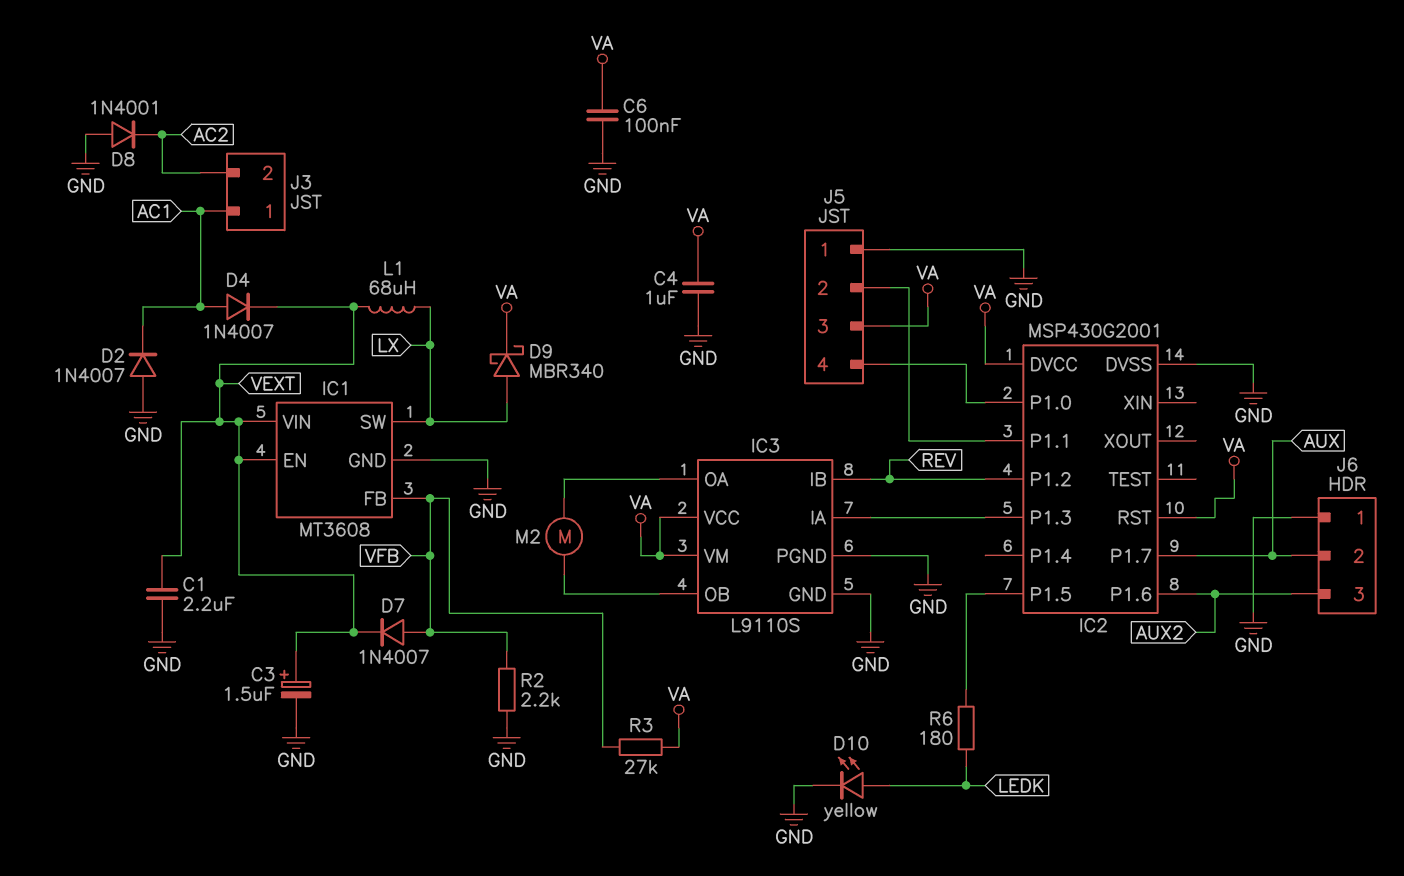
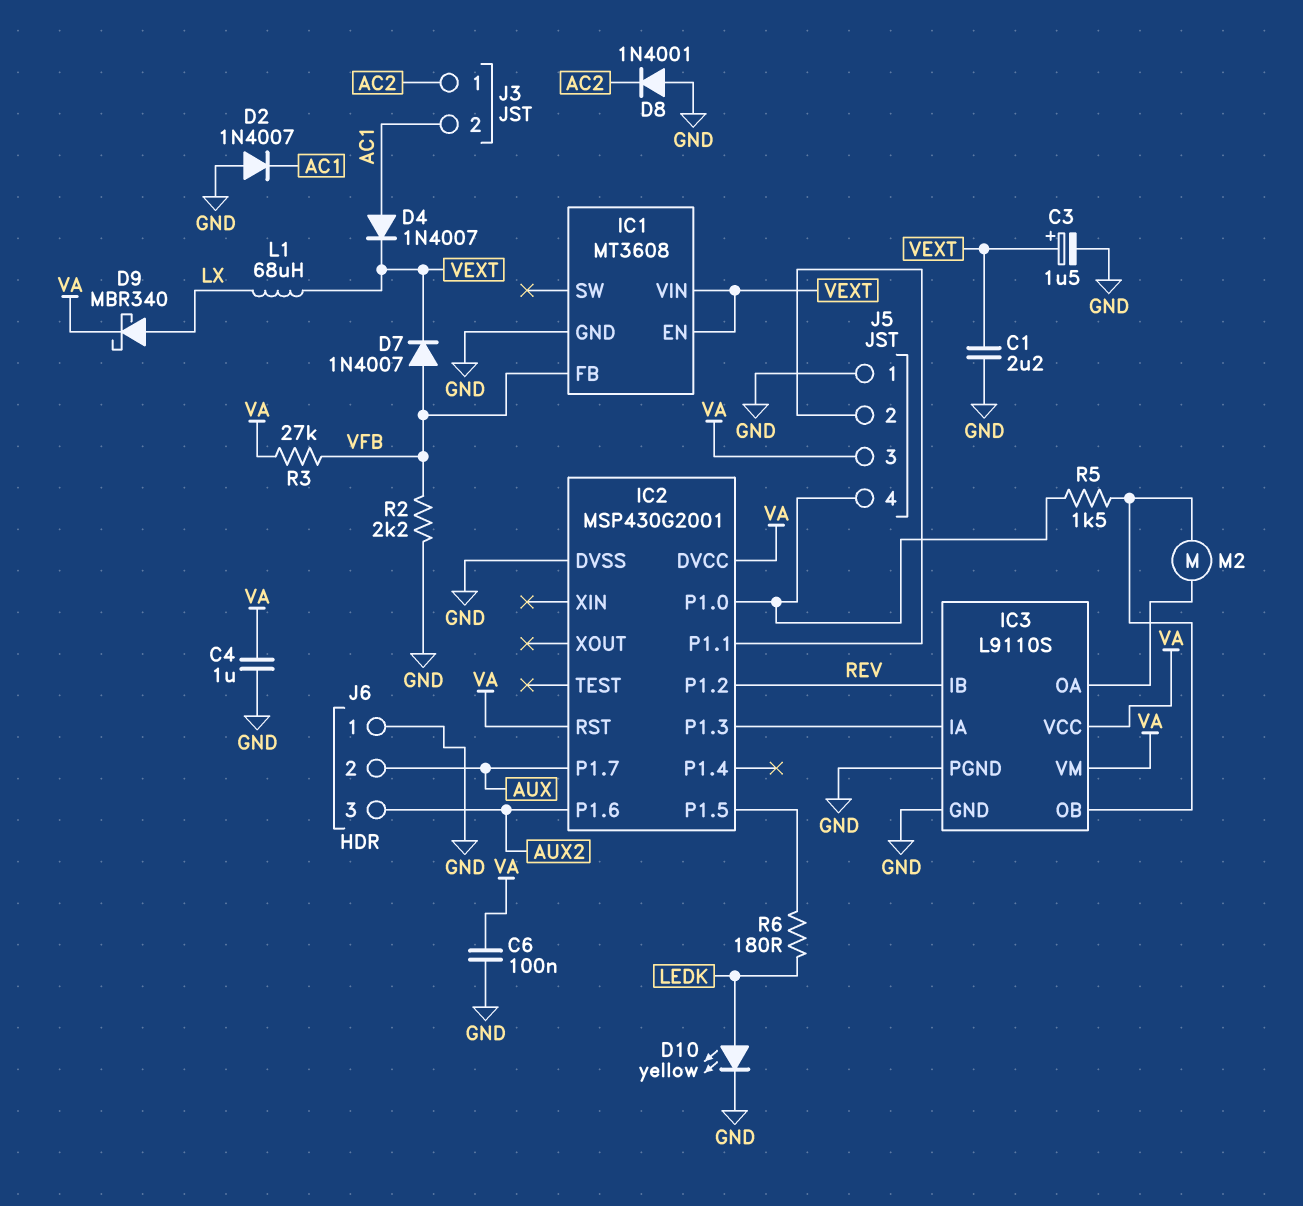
IC1 pin SW: LX -> none
J3 pin 1: AC1 -> AC2
J3 pin 2: AC2 -> AC1
R5: none -> 1.5k (IC2/P1.0, IC3/OB)

